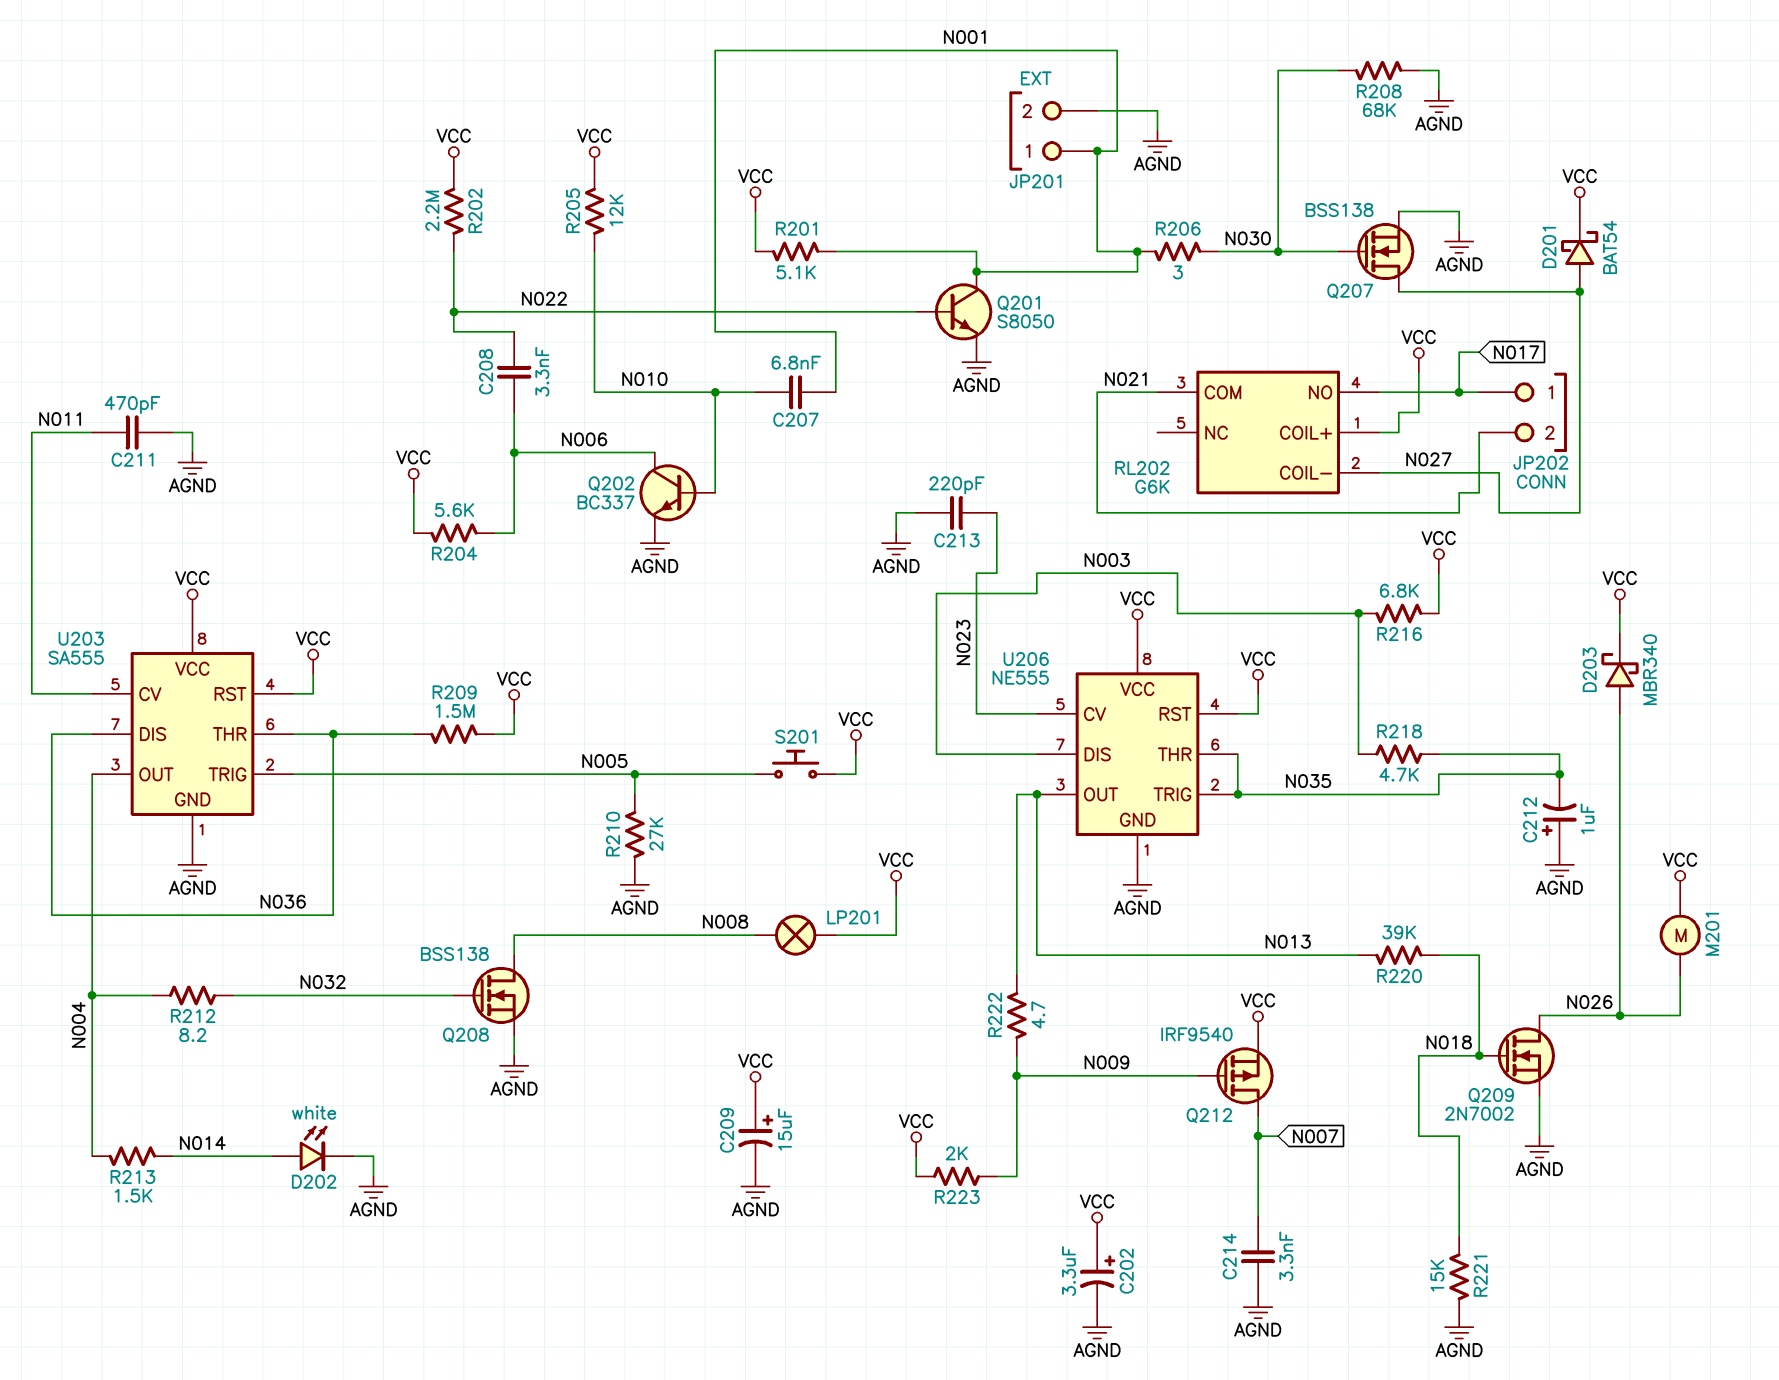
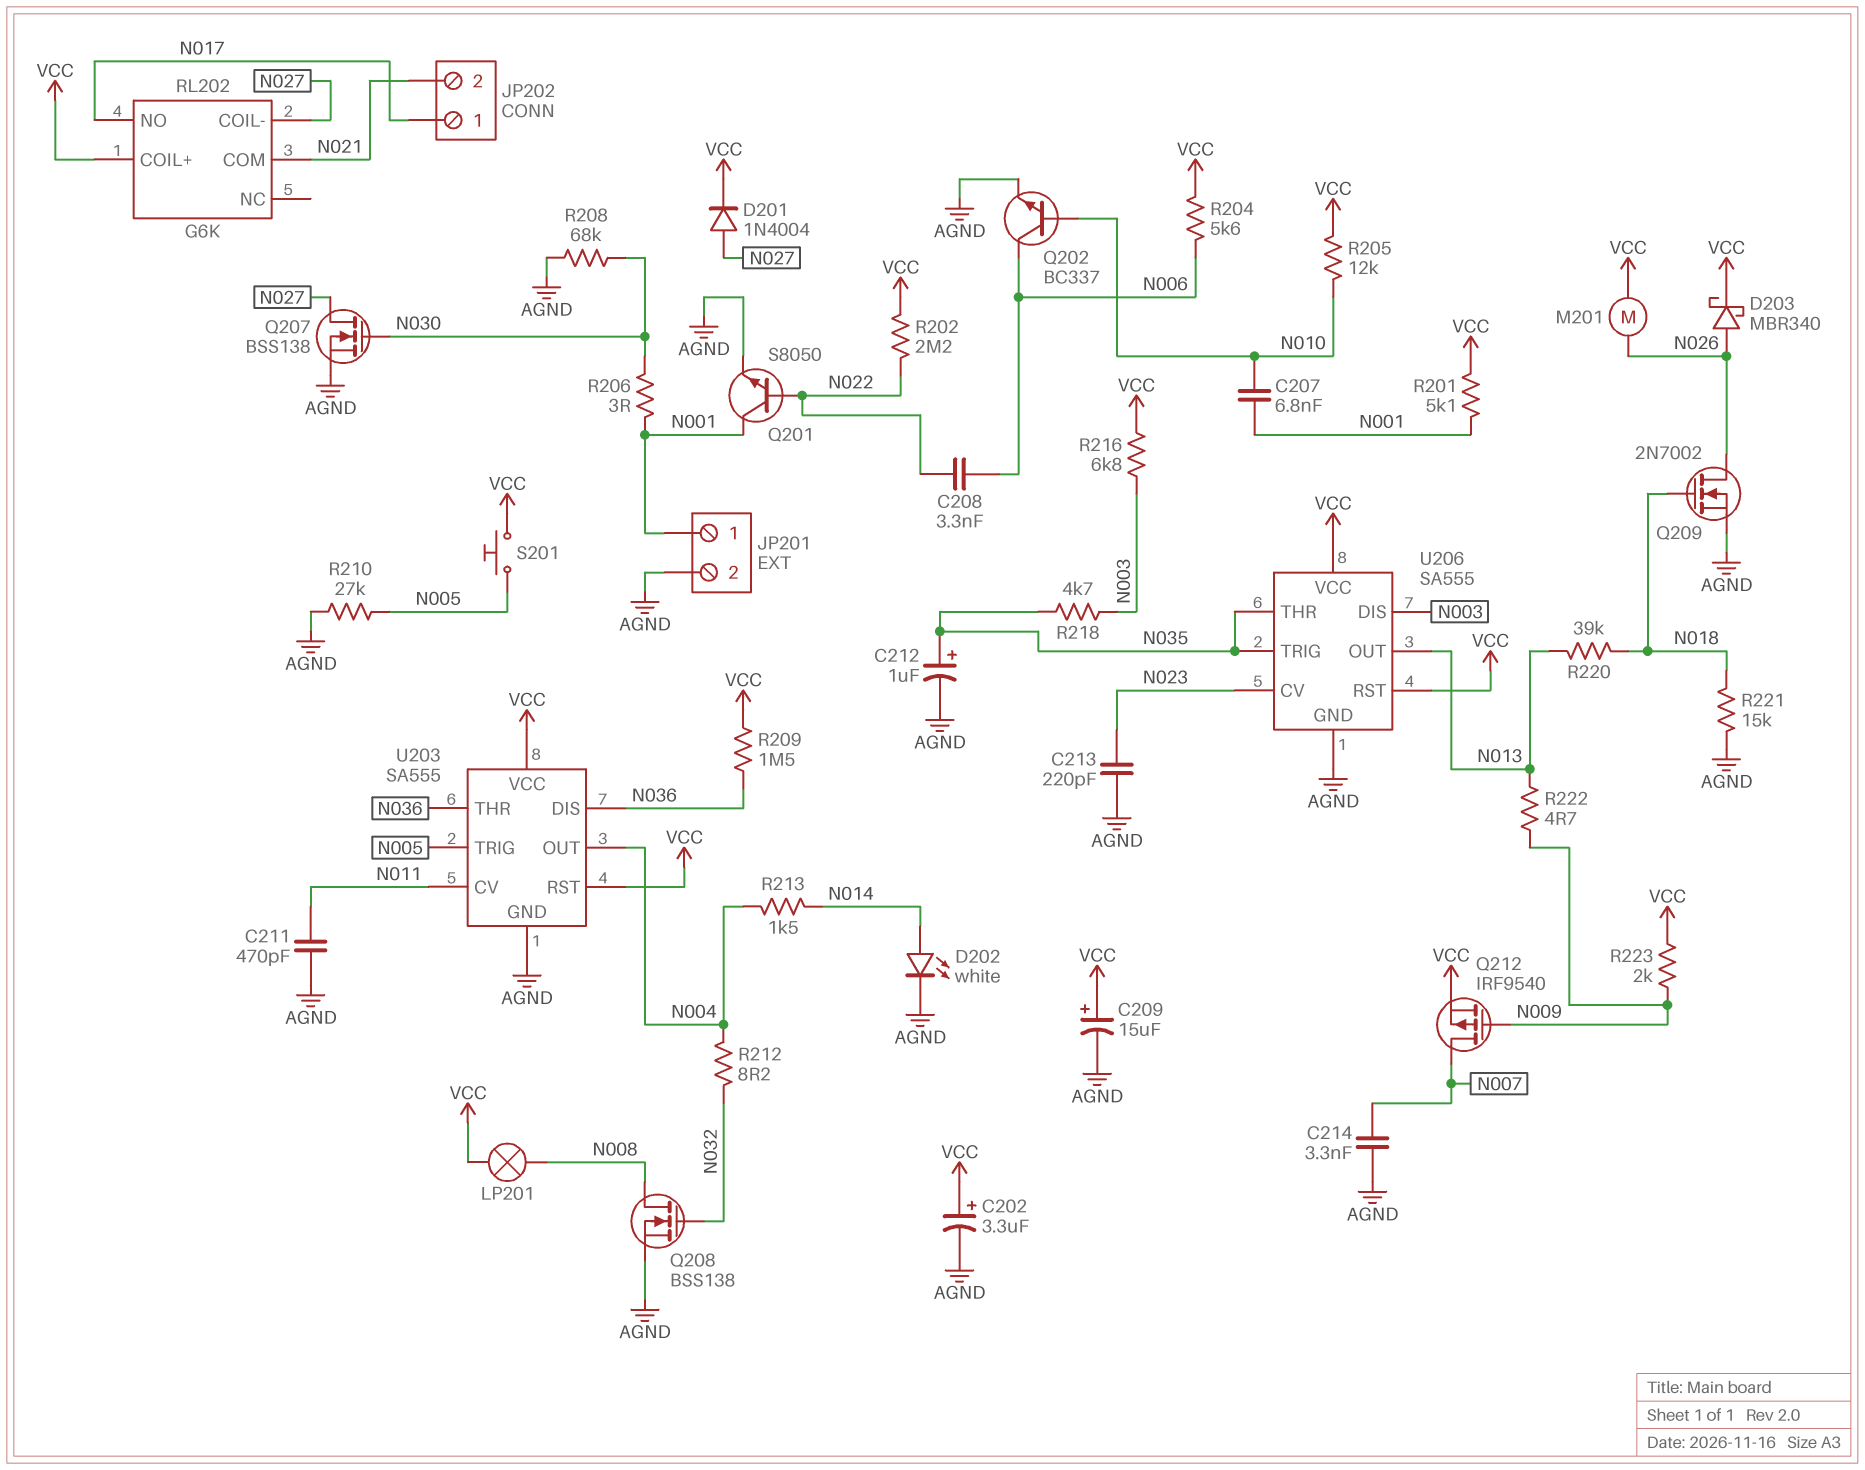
C212: 1uF (plus AGND, minus N035) -> 1uF (plus N035, minus AGND)
D201: schottky BAT54 (A N027, K VCC) -> diode 1N4004 (A N027, K VCC)
U206: NE555 -> SA555

